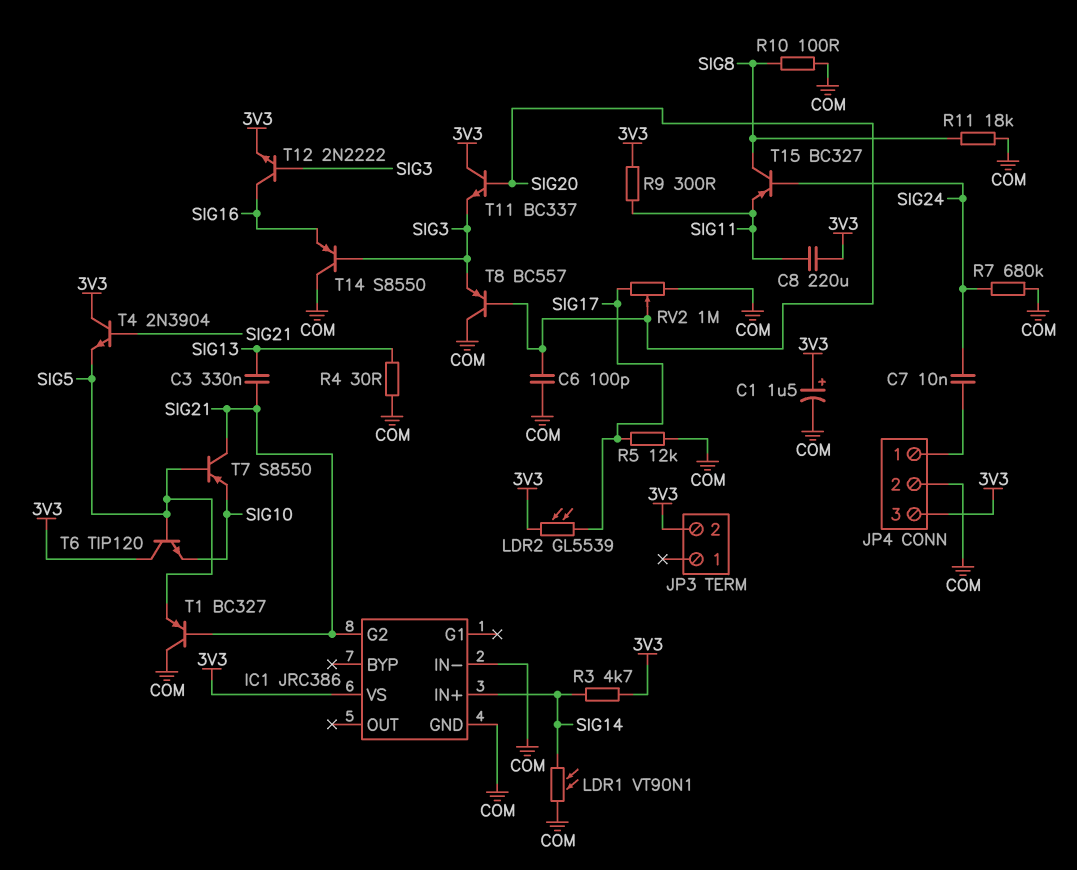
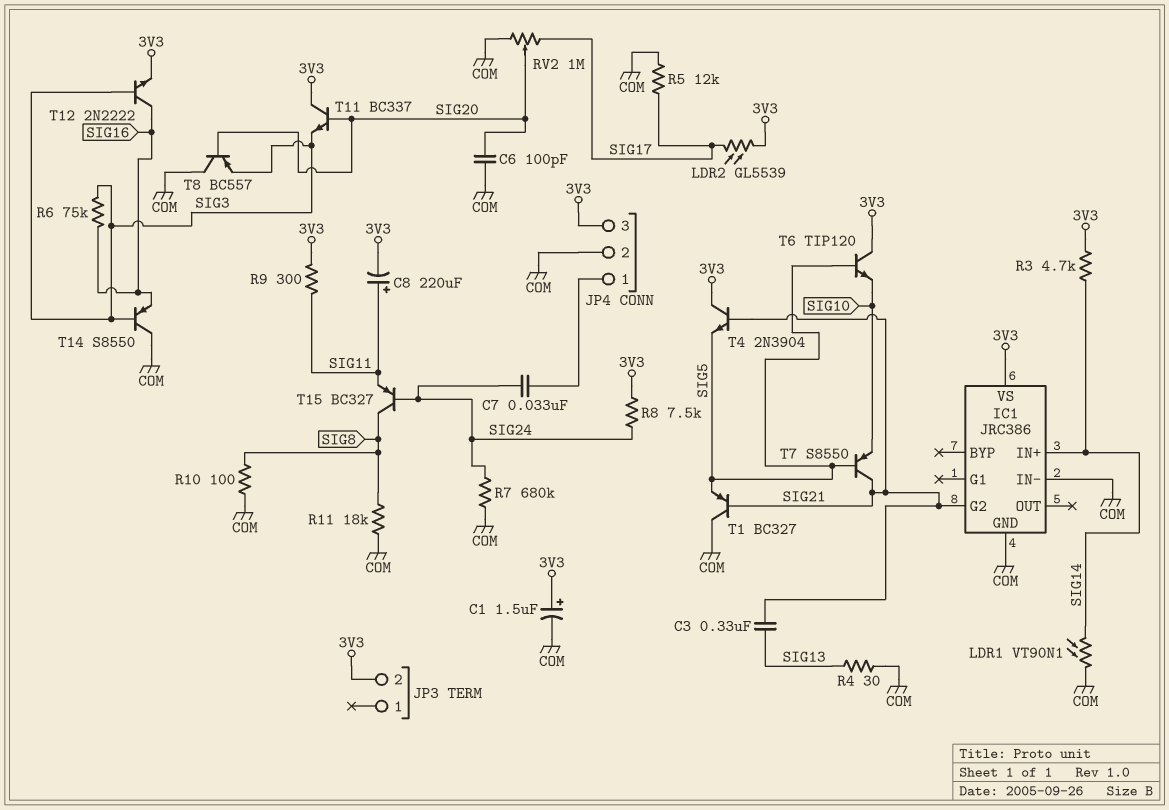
C7: 10nF (JP4/1, SIG24) -> 33nF (JP4/1, SIG24)
C8: 220uF (3V3, SIG11) -> 220uF (plus SIG11, minus 3V3)
R6: none -> 75k (SIG3, SIG16)
R8: none -> 7.5k (3V3, SIG24)

